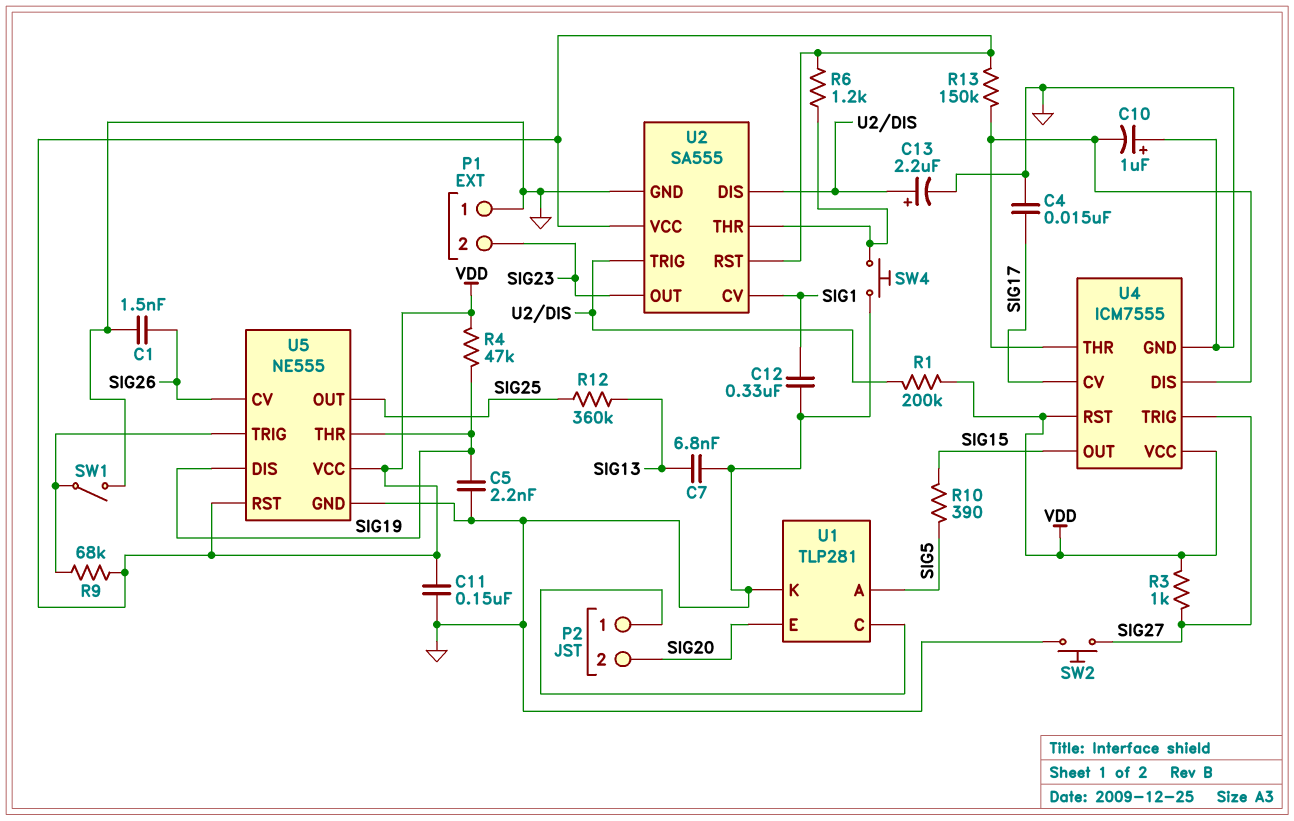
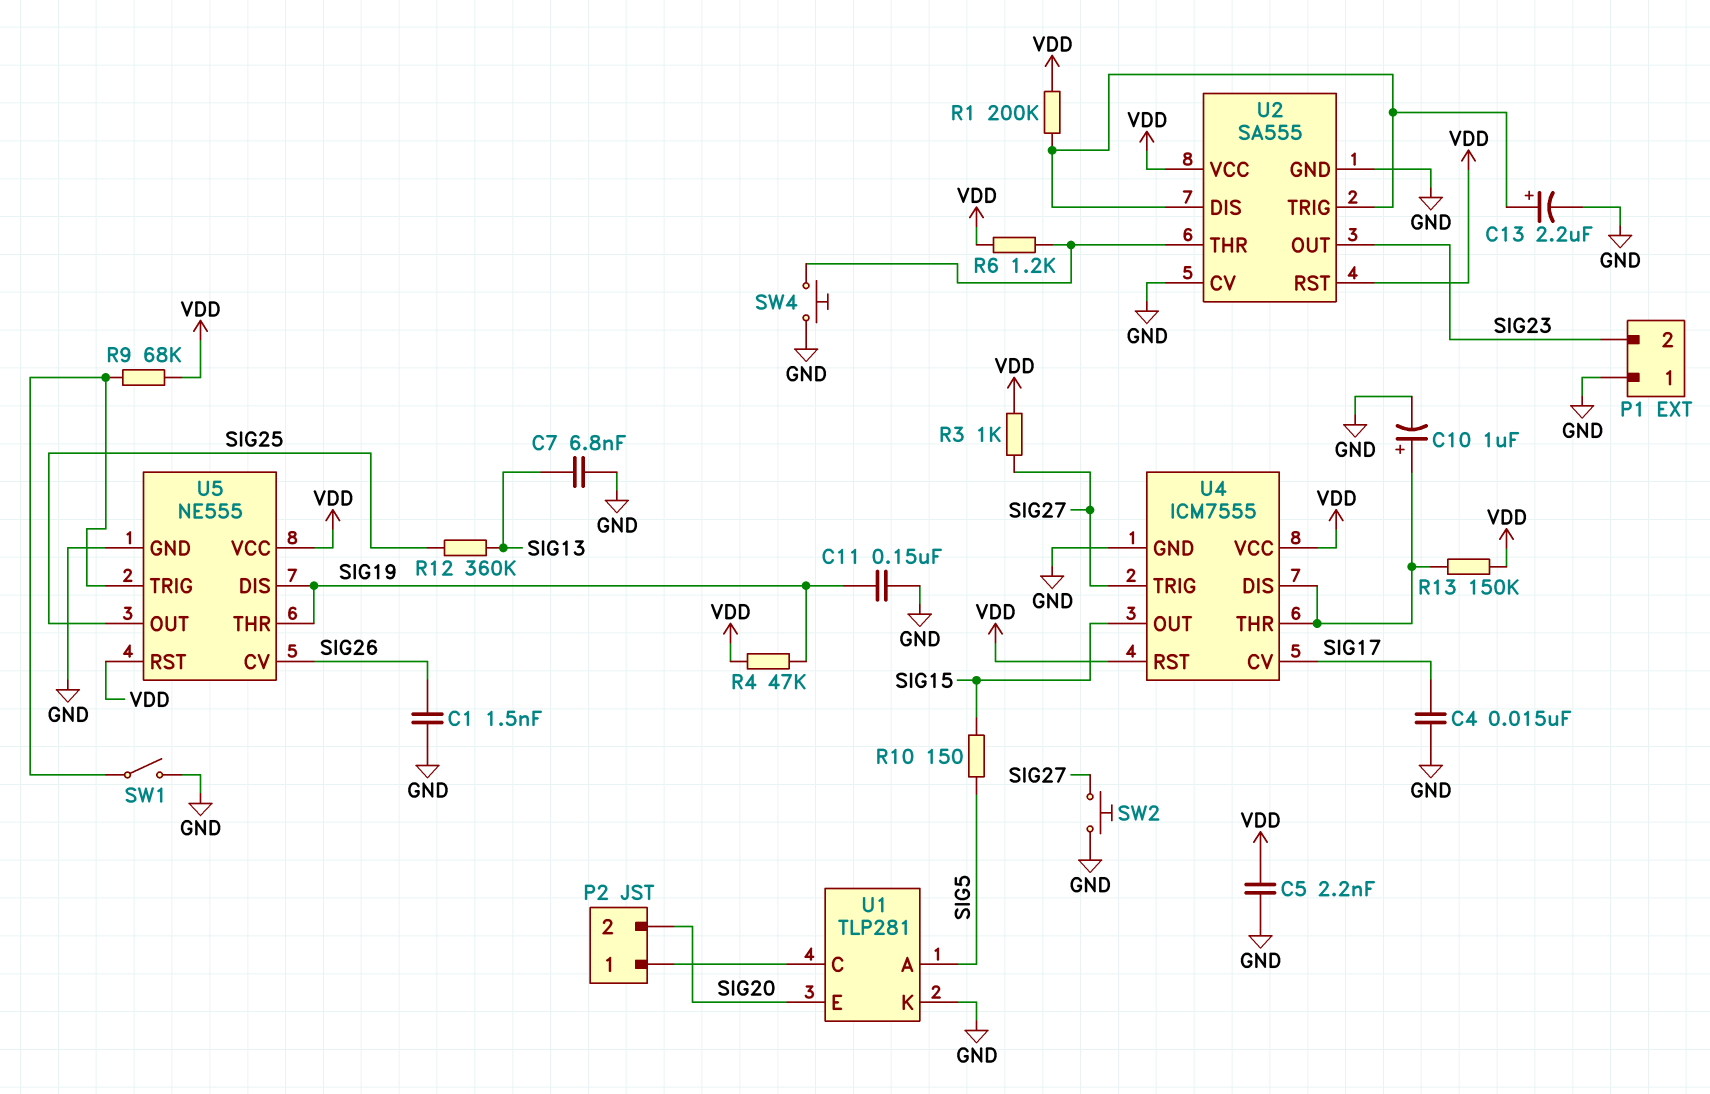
C5: 2.2nF (GND, SIG19) -> 2.2nF (GND, VDD)
C10: 1uF (plus GND, minus U4/DIS) -> 1uF (plus U4/DIS, minus GND)
C11: 150nF (GND, VDD) -> 150nF (GND, SIG19)
C12: 330nF (GND, SIG1) -> none
R10: 390 (SIG5, SIG15) -> 150 (SIG5, SIG15)
U2 pin CV: SIG1 -> GND

